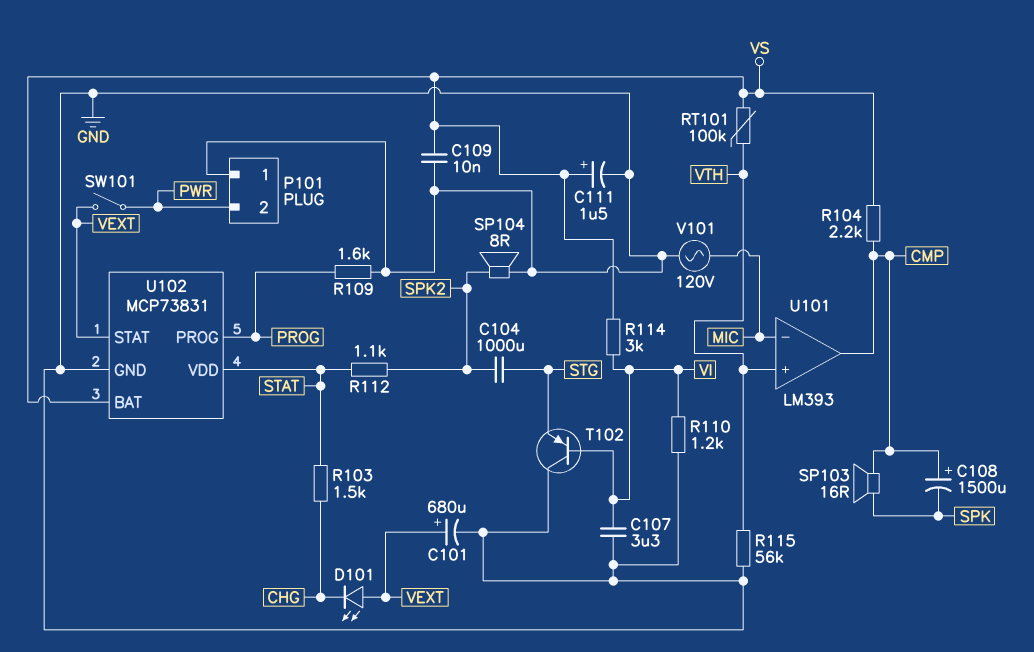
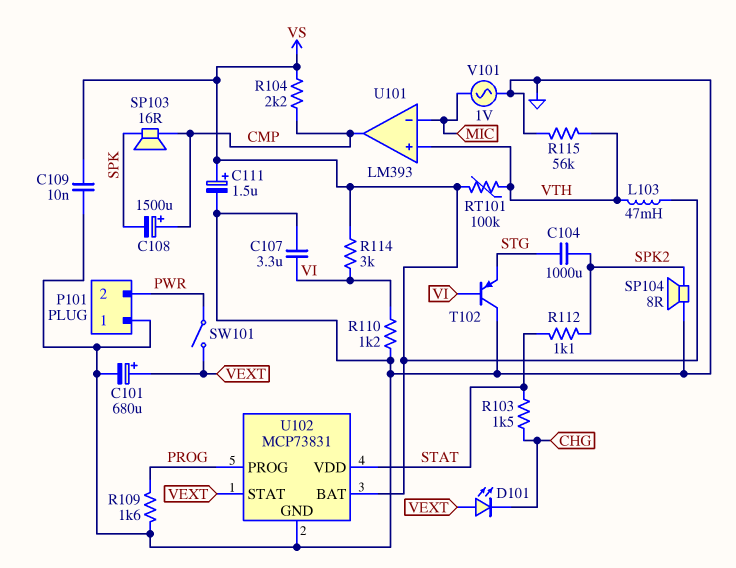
L103: none -> 47mH (VS, VTH)
V101: AC 120V (GND, MIC) -> AC 1V (GND, MIC)

